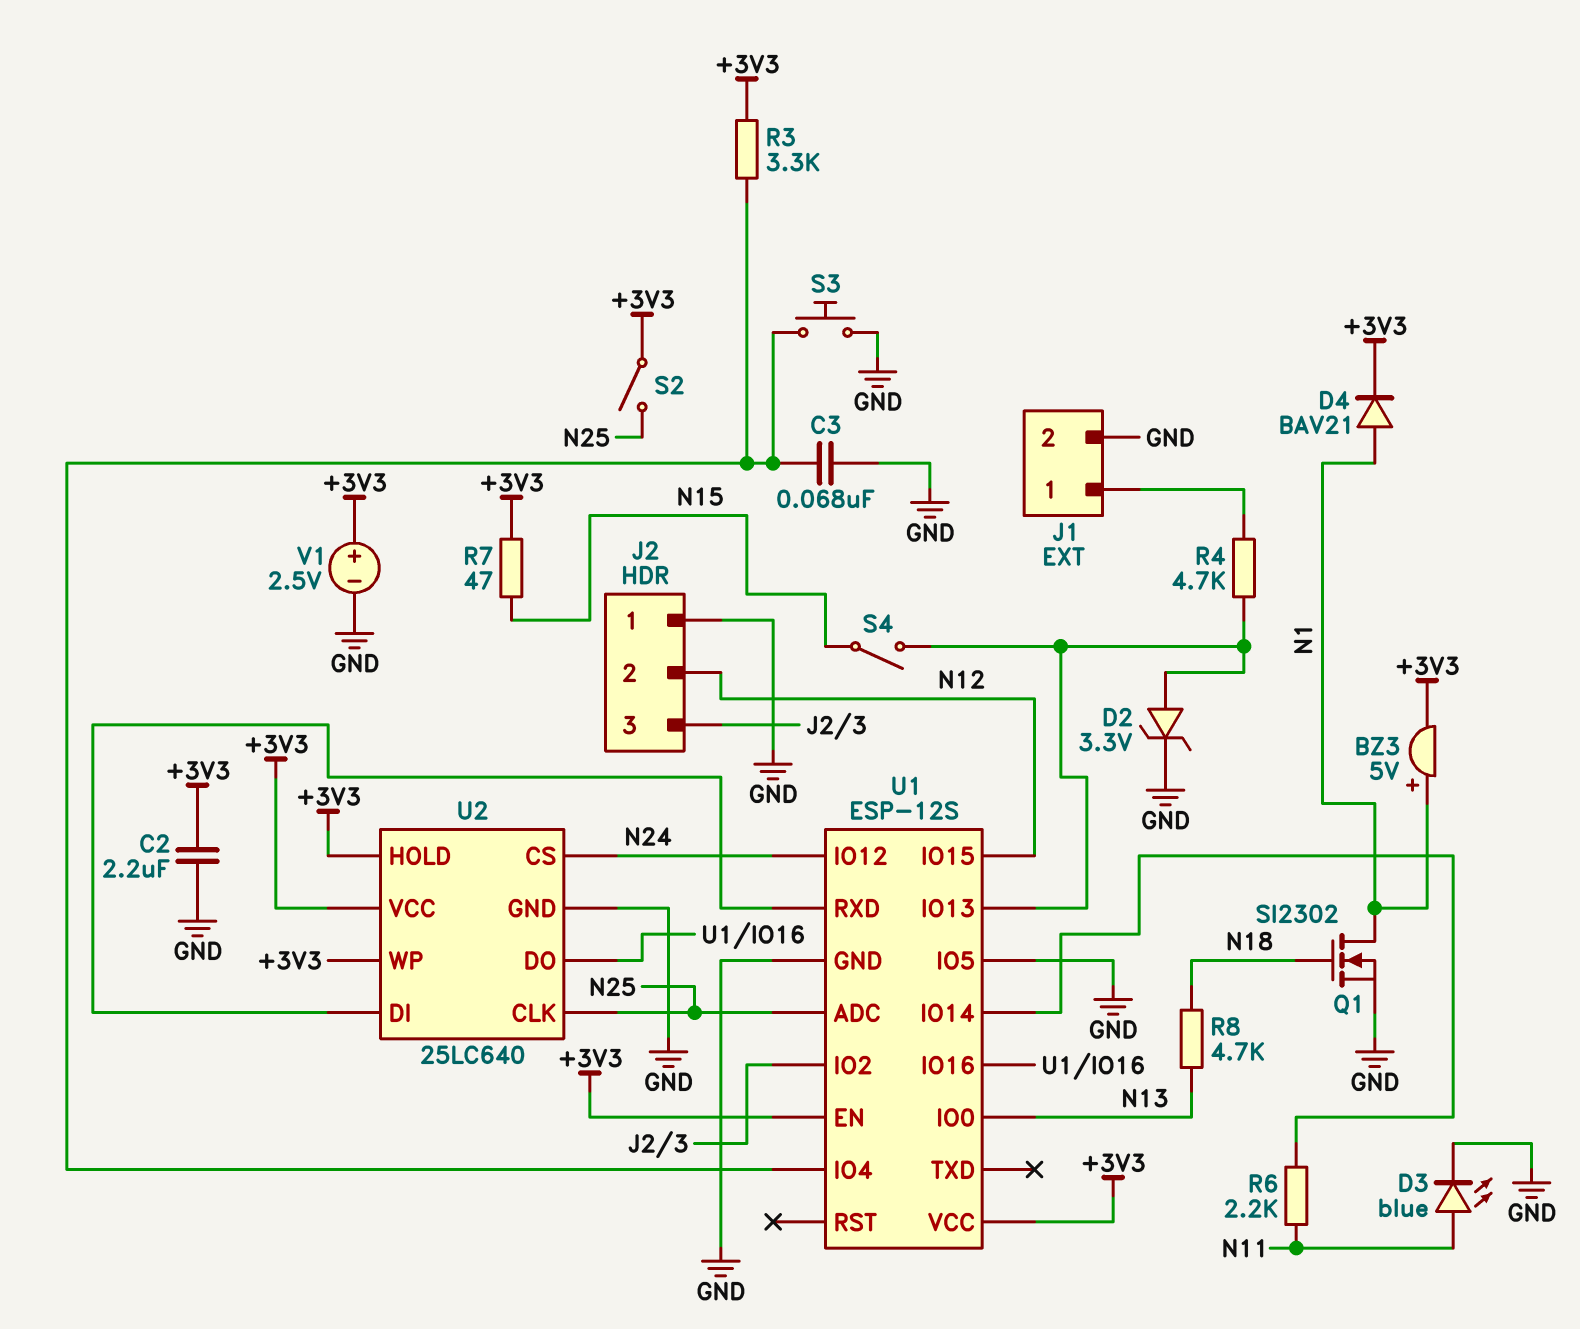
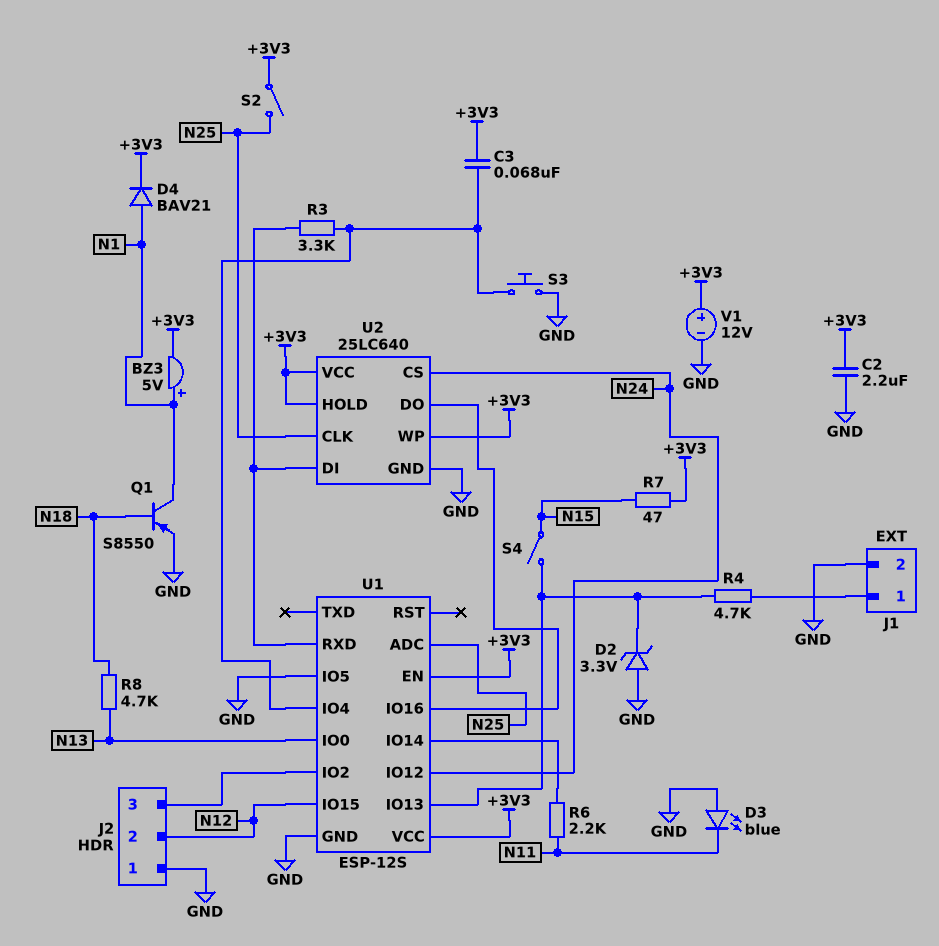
C3: 68nF (GND, U1/IO4) -> 68nF (+3V3, U1/IO4)
D2: zener 3.3V (A U1/IO13, K GND) -> zener 3.3V (A GND, K U1/IO13)
D3: LED blue (A N11, K GND) -> LED blue (A GND, K N11)
Q1: NMOS SI2302 (G N18, D N1, S GND) -> PNP S8550 (B N18, C N1, E GND)
R3: 3.3k (+3V3, U1/IO4) -> 3.3k (U1/IO4, U1/RXD)
V1: 2.5V (plus +3V3, minus GND) -> 12V (plus +3V3, minus GND)

